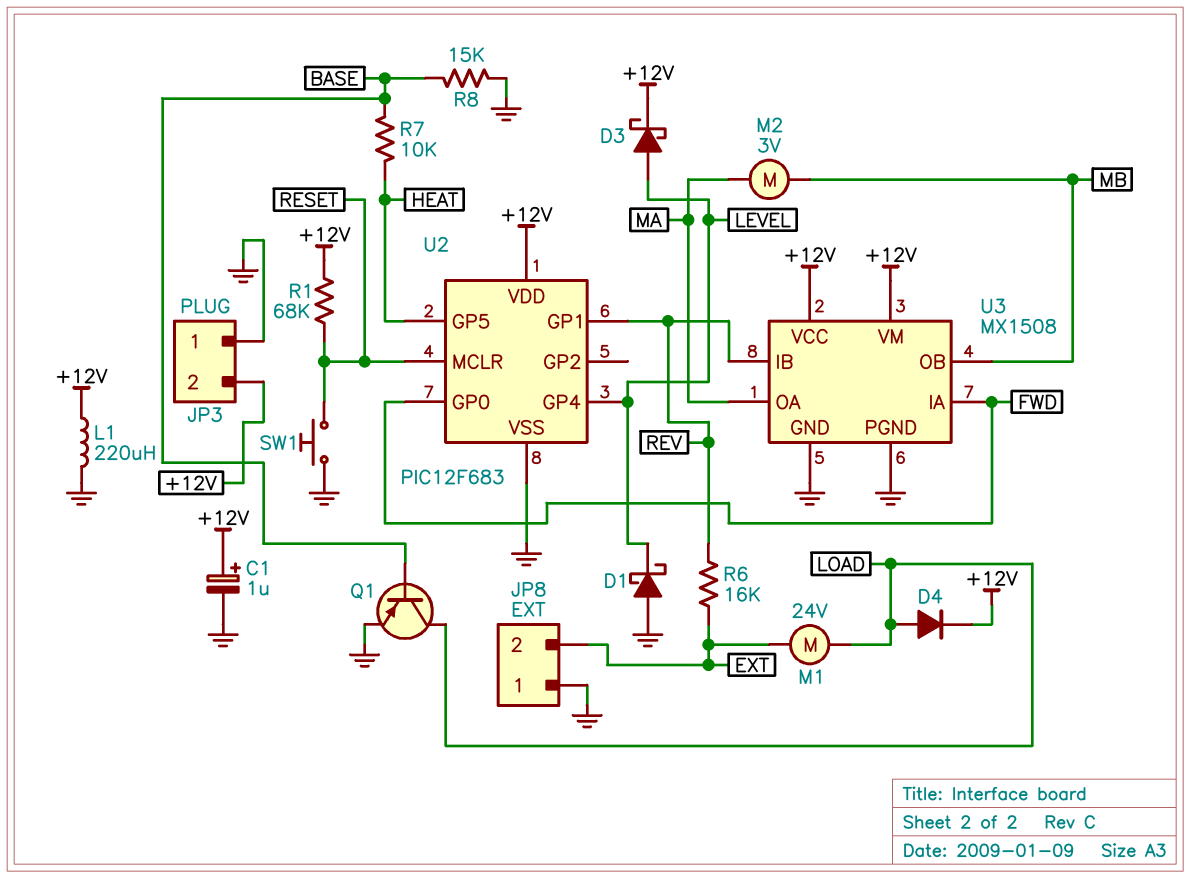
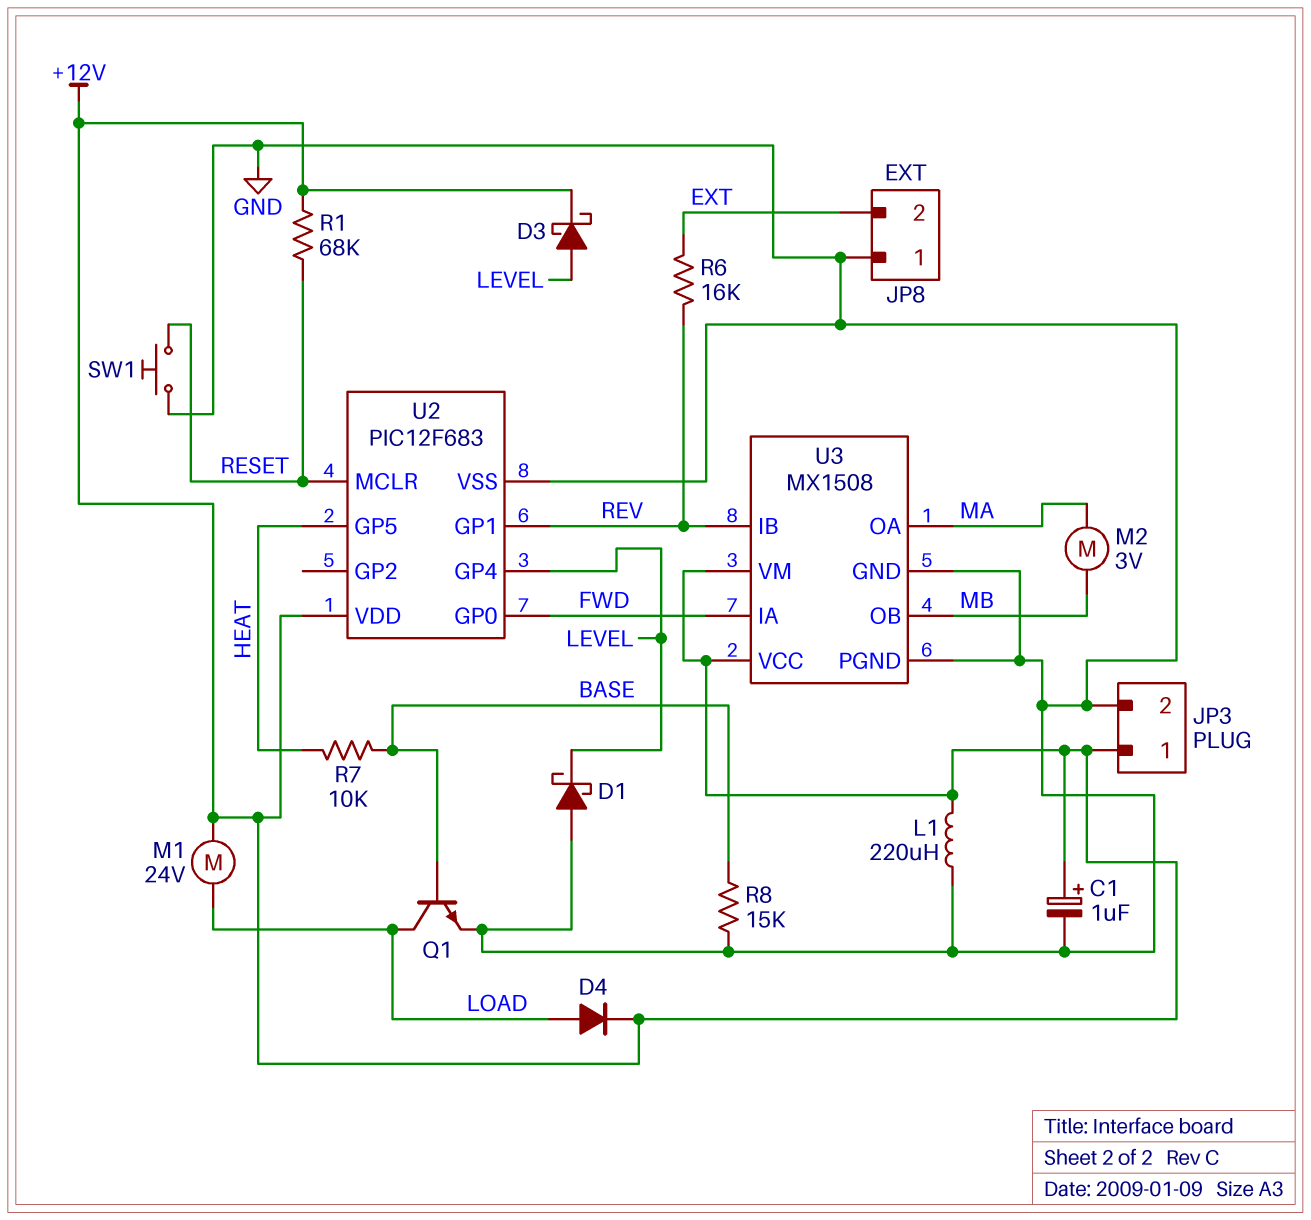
JP3 pin 1: GND -> +12V
JP3 pin 2: +12V -> GND
M1: motor 24V (EXT, LOAD) -> motor 24V (+12V, LOAD)
Q1: PNP (B BASE, C LOAD, E GND) -> NPN (B BASE, C LOAD, E GND)

